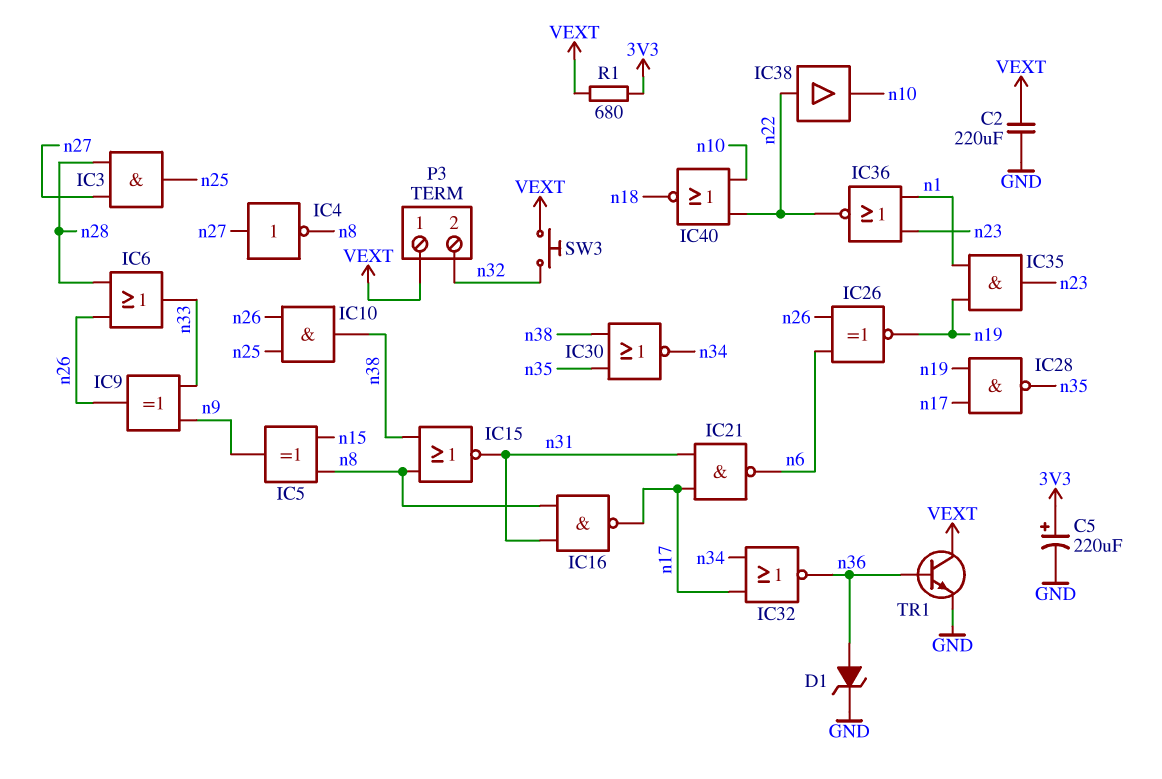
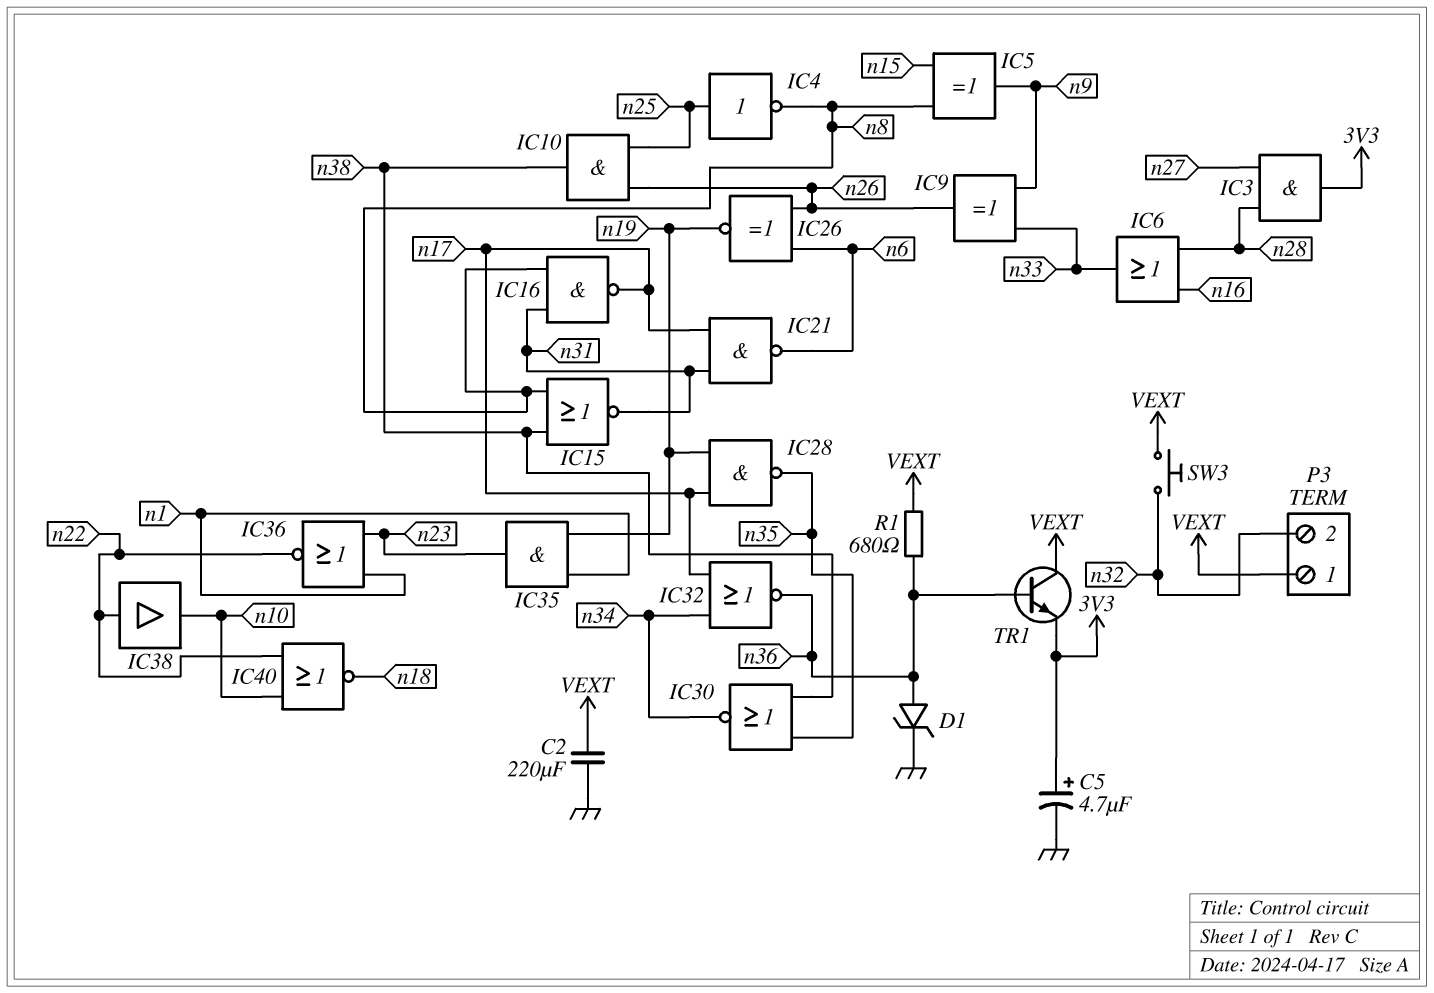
C5: 220uF (plus 3V3, minus GND) -> 4.7uF (plus 3V3, minus GND)
IC3: AND (in n27, in n28, out n25) -> AND (in n27, in n28, out 3V3)
IC4: NOT (in n27, out n8) -> NOT (in n25, out n8)
IC6: OR (in n26, in n28, out n33) -> OR (in n16, in n28, out n33)
R1: 680 (3V3, VEXT) -> 680 (VEXT, n36)
TR1: NPN (B n36, C VEXT, E GND) -> NPN (B n36, C VEXT, E 3V3)

